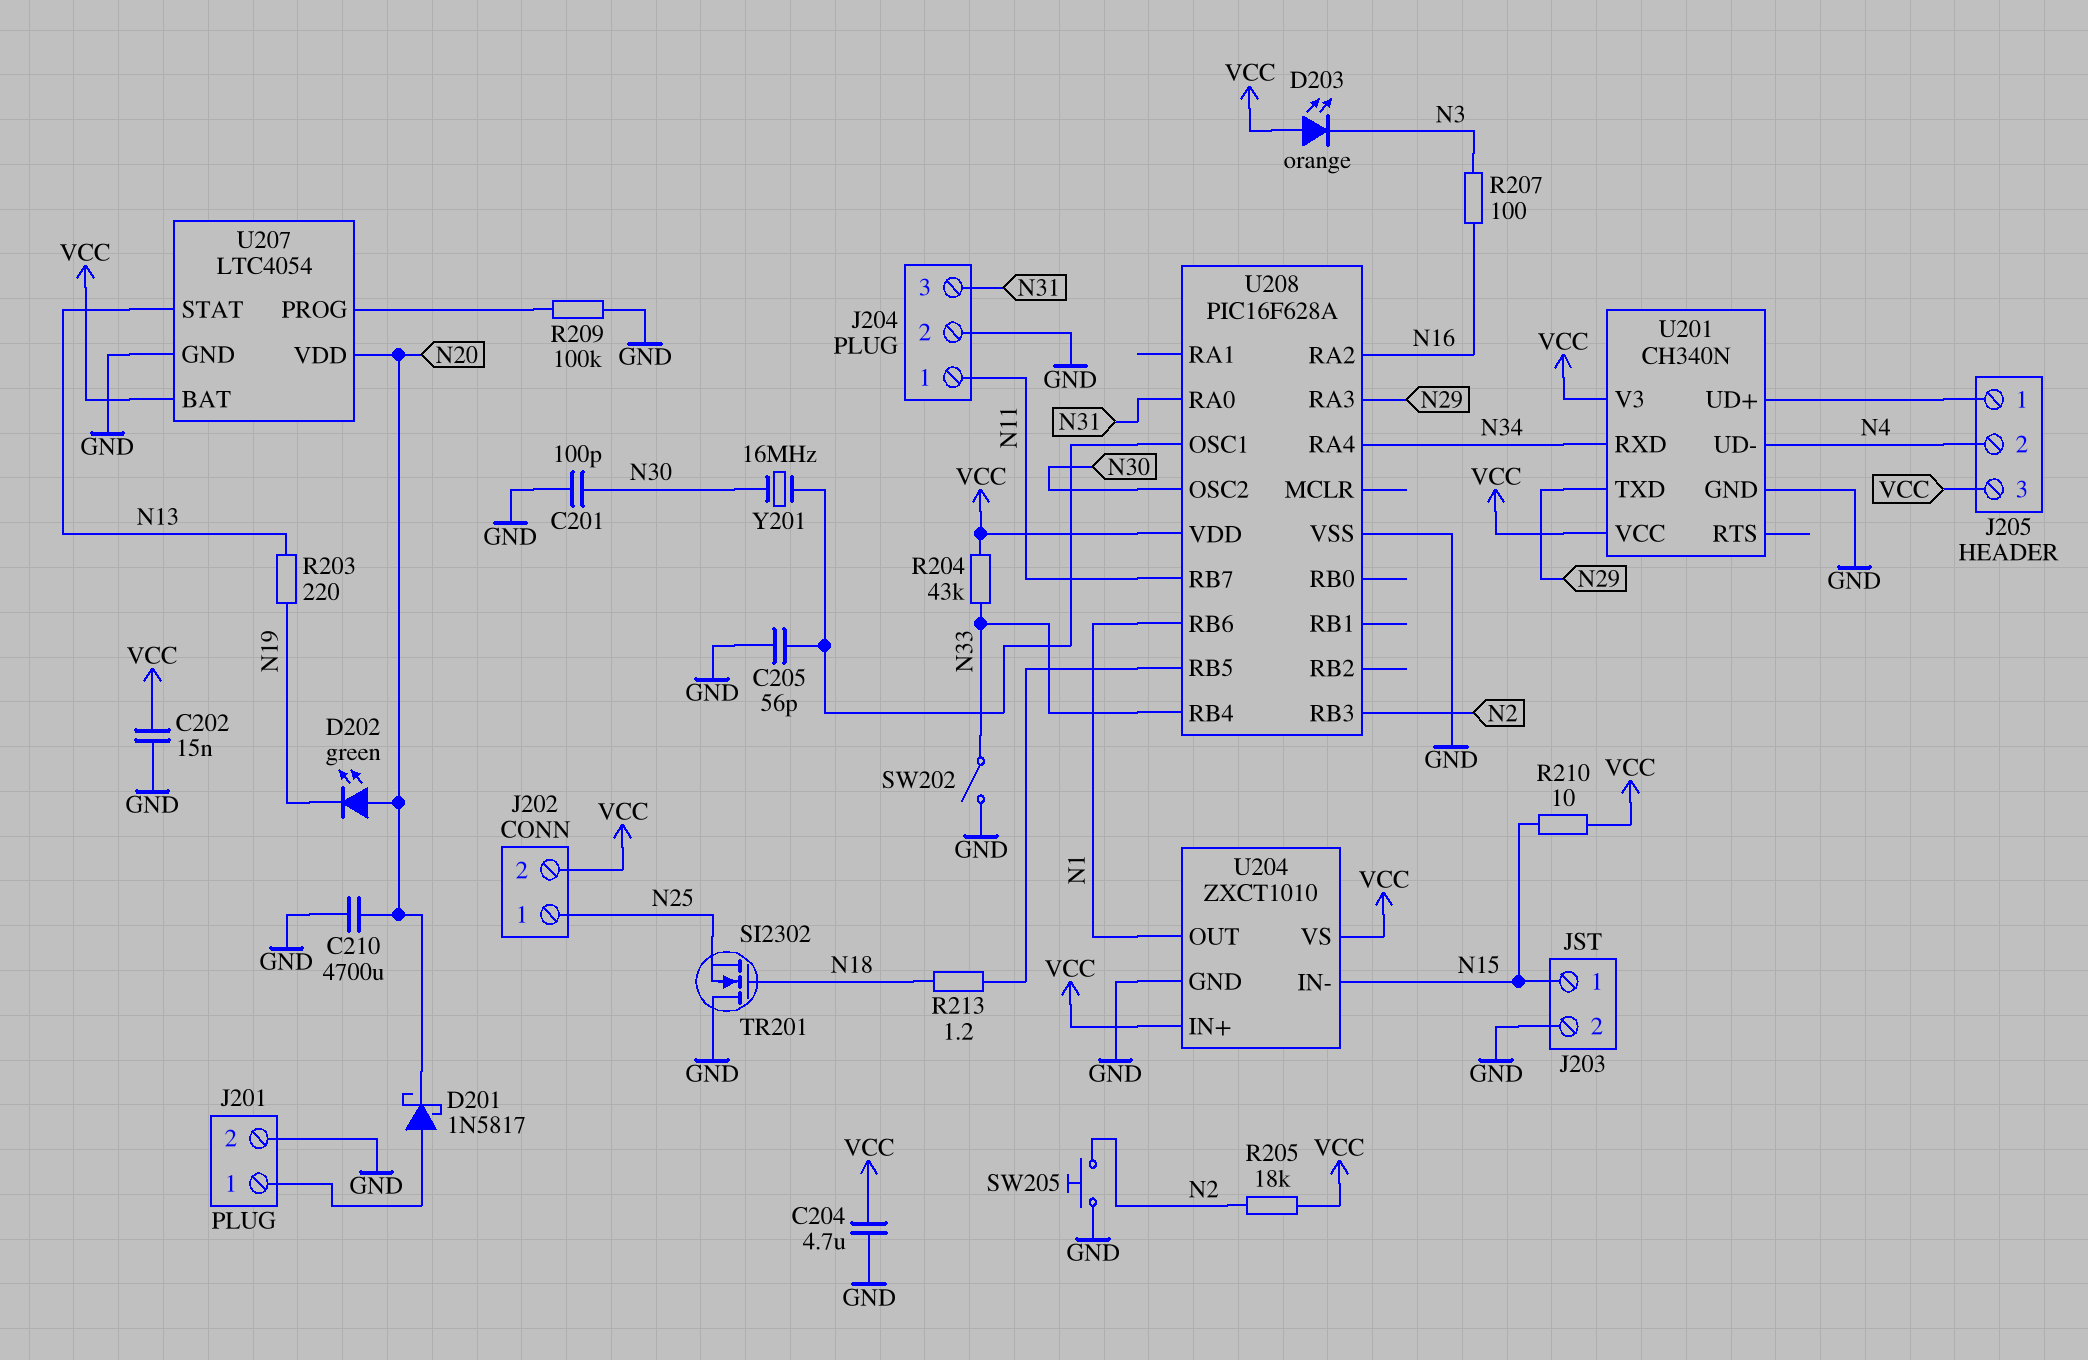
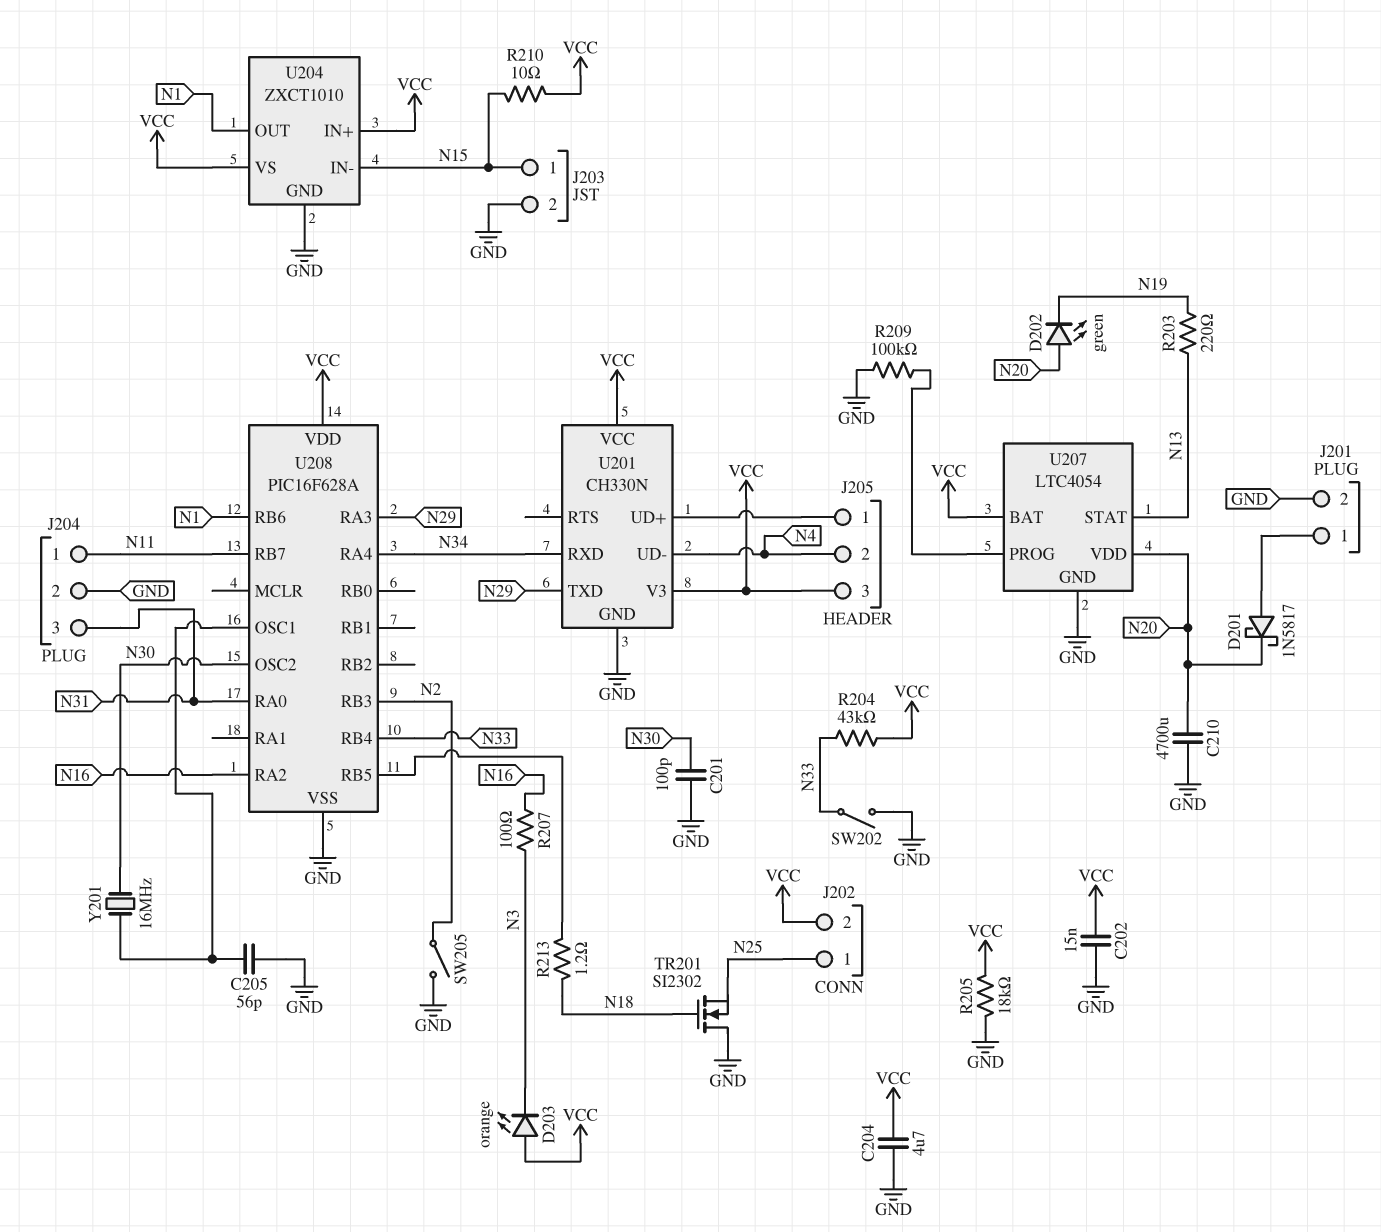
R205: 18k (N2, VCC) -> 18k (GND, VCC)
SW205: button (GND, N2) -> switch (GND, N2)
U201: CH340N -> CH330N

